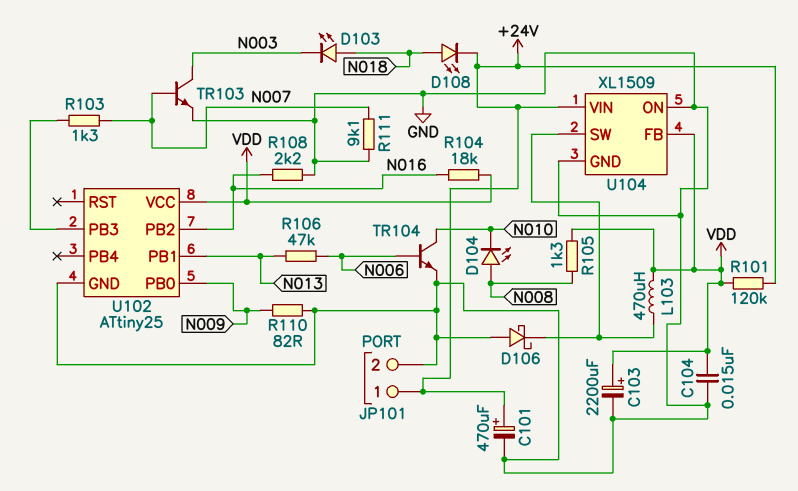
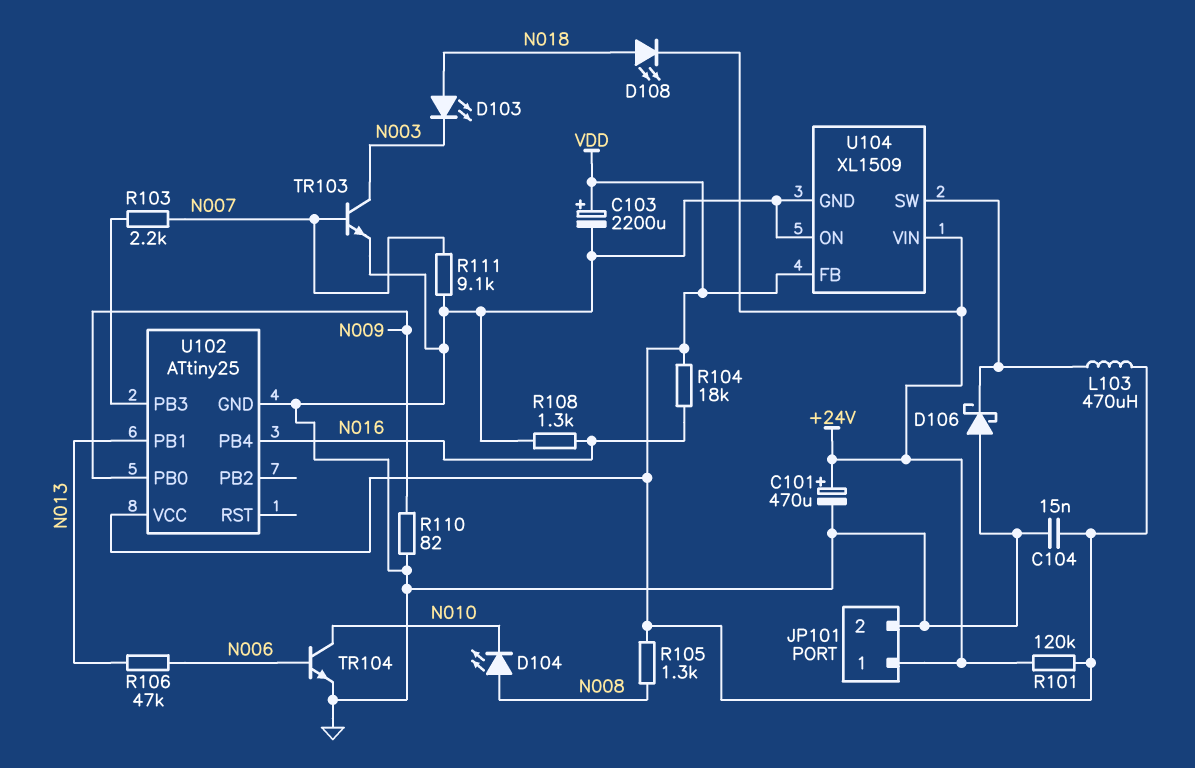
R103: 1.3k (N007, U102/PB3) -> 2.2k (N007, U102/PB3)
R108: 2.2k (GND, N016) -> 1.3k (GND, N016)
U102 pin PB2: N016 -> none
U102 pin PB4: none -> N016

